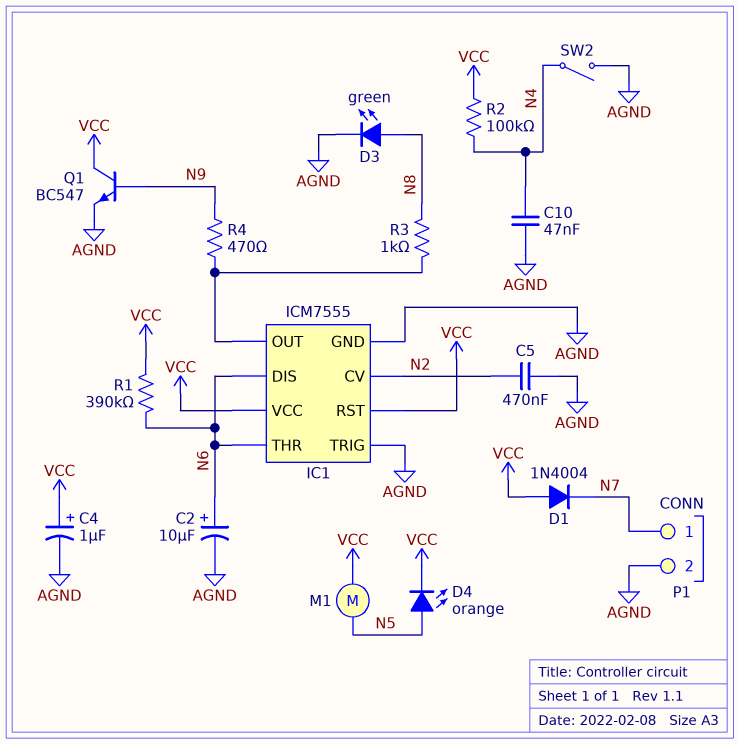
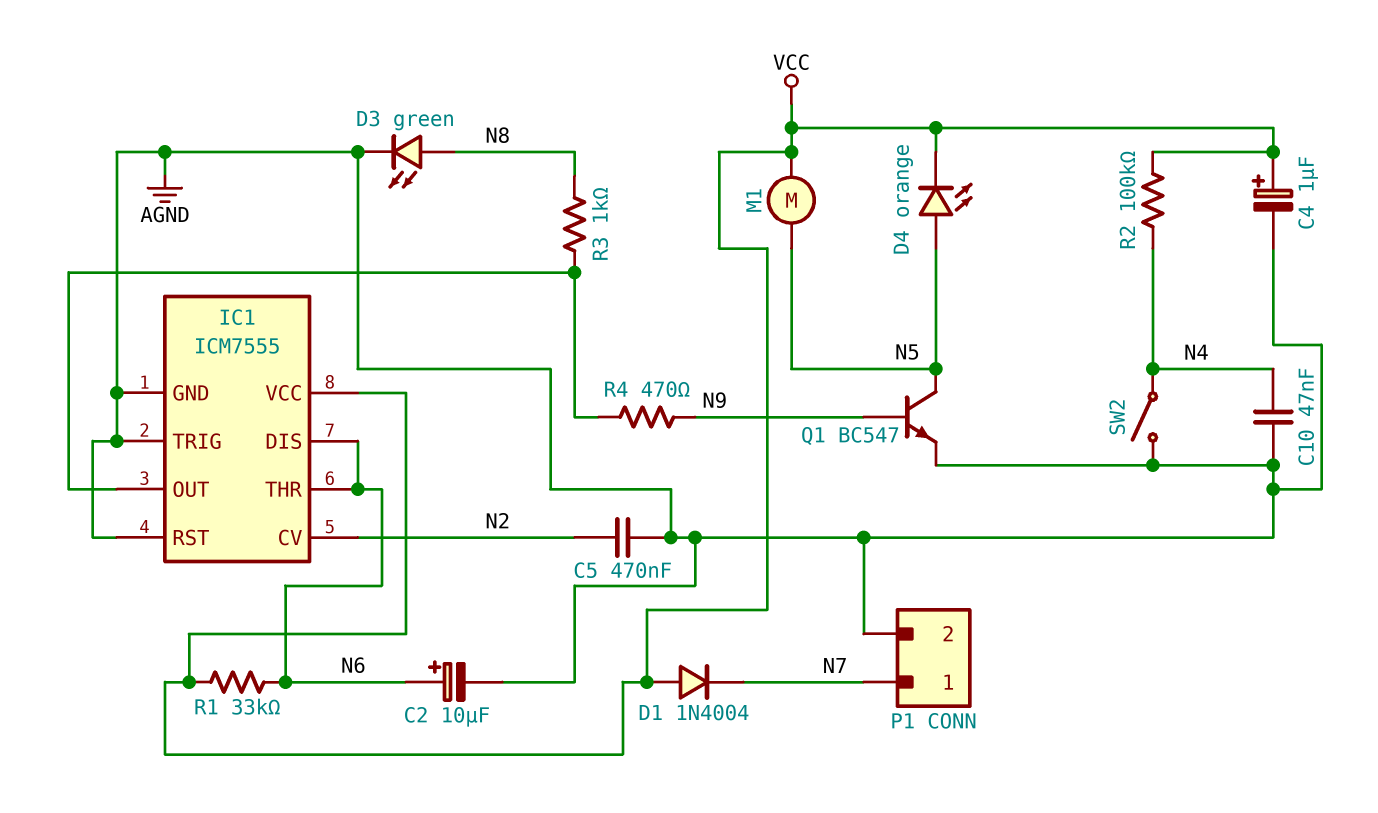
IC1 pin RST: VCC -> AGND
Q1: NPN BC547 (B N9, C VCC, E AGND) -> NPN BC547 (B N9, C N5, E AGND)
R1: 390k (N6, VCC) -> 33k (N6, VCC)

